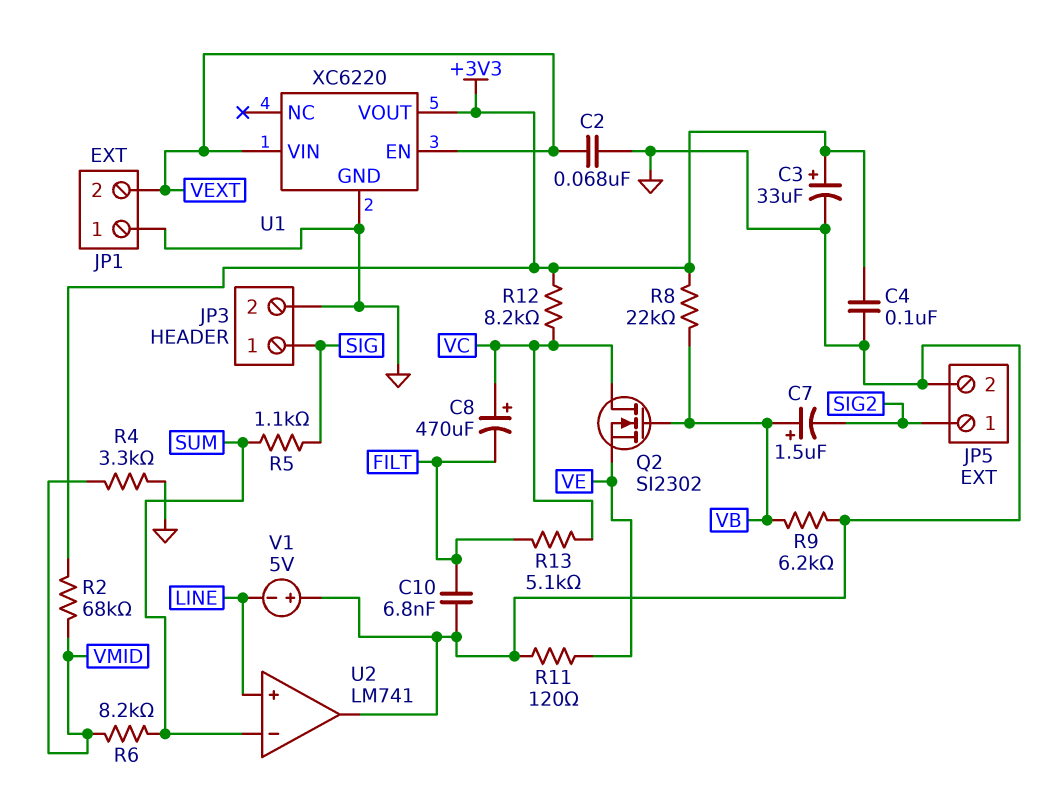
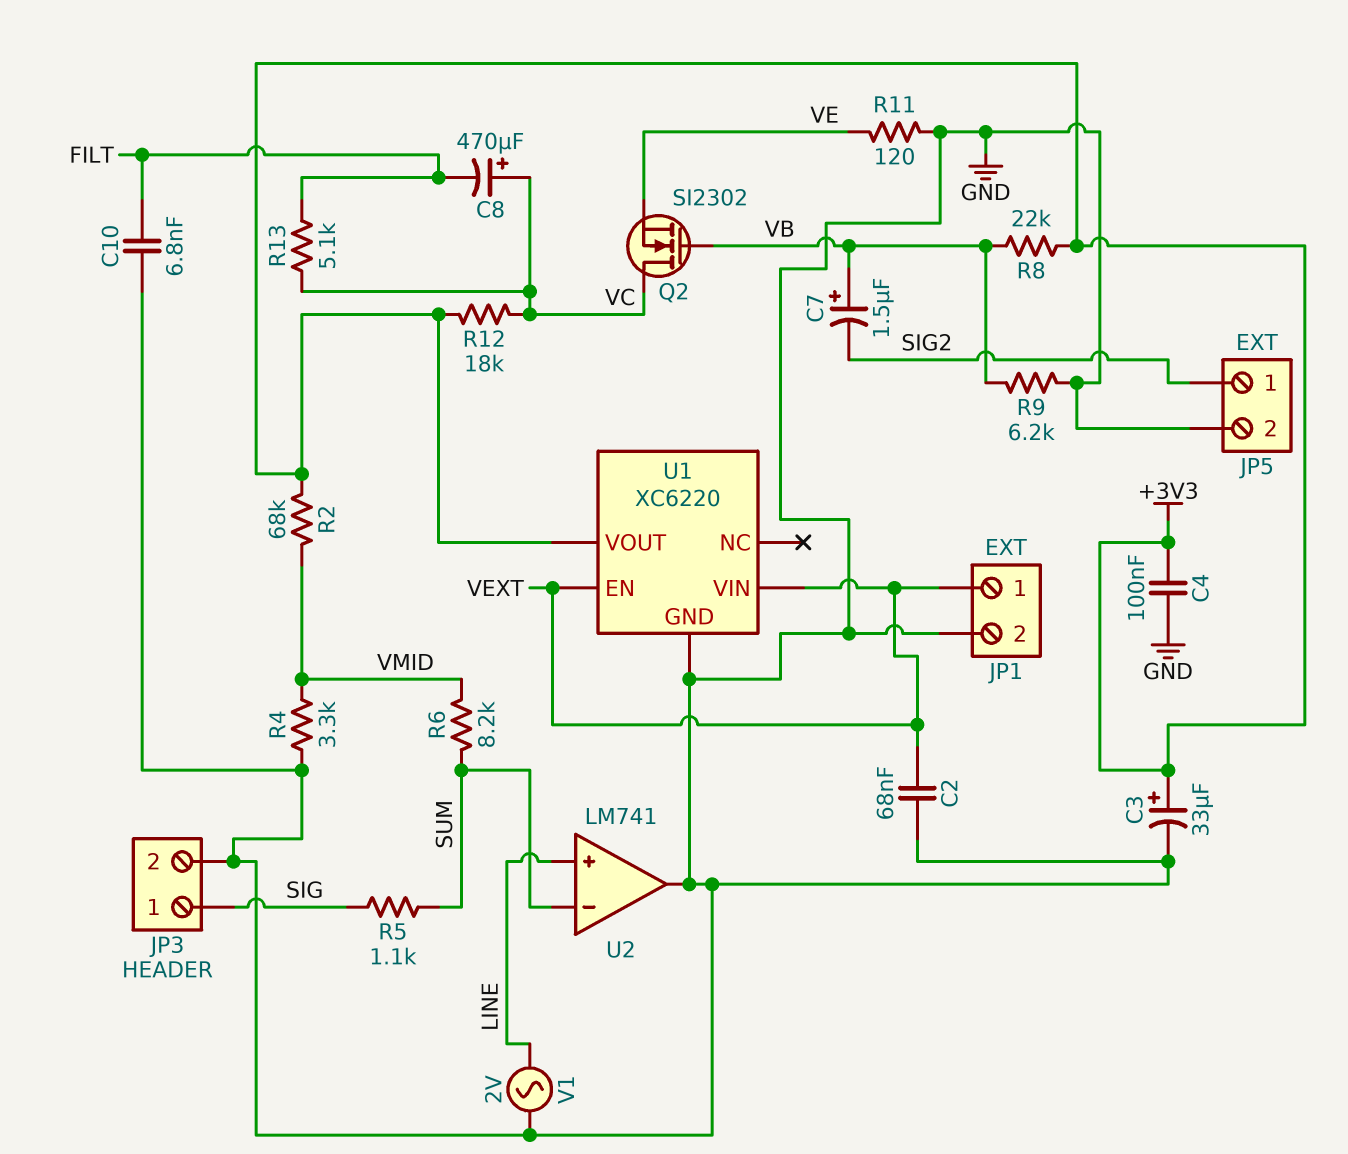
JP1 pin 1: GND -> VEXT
JP1 pin 2: VEXT -> GND
R12: 8.2k (+3V3, VC) -> 18k (+3V3, VC)
V1: 5V (plus GND, minus LINE) -> AC 2V (GND, LINE)

